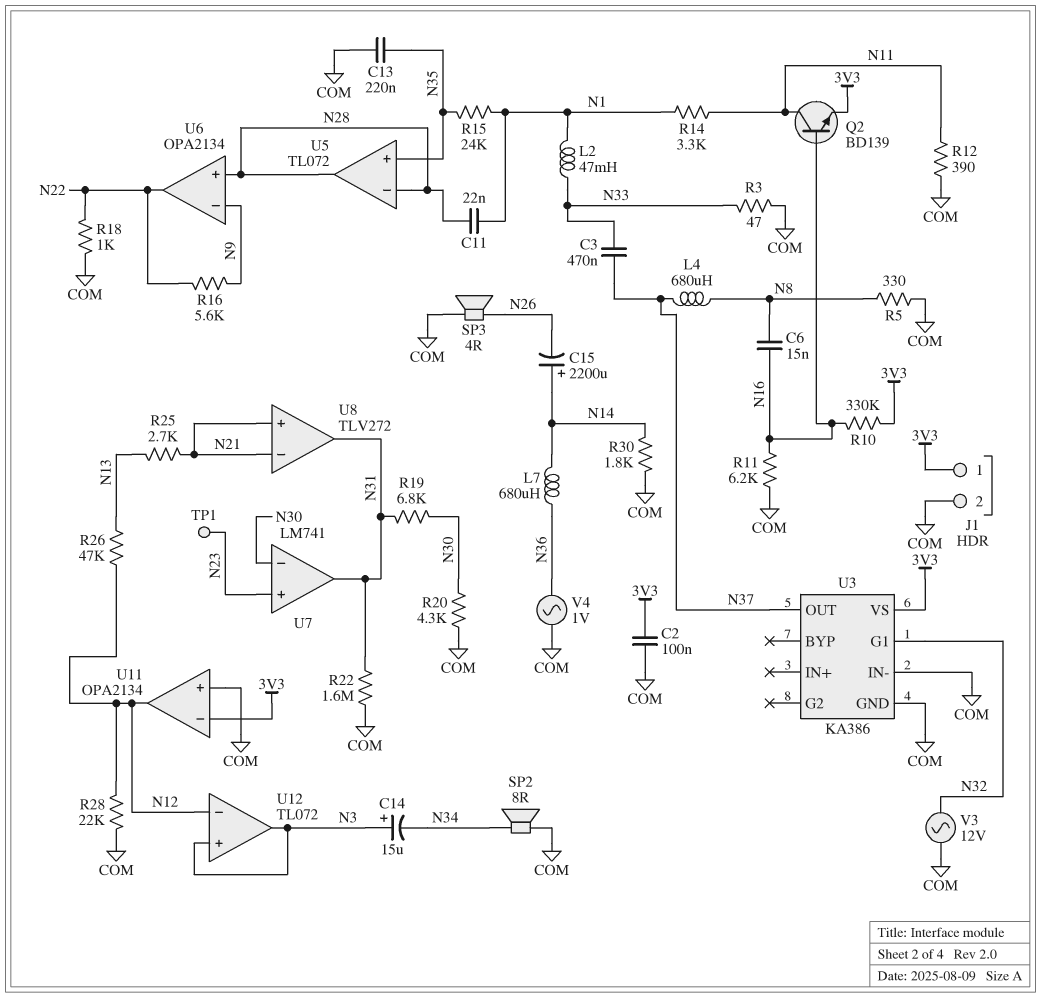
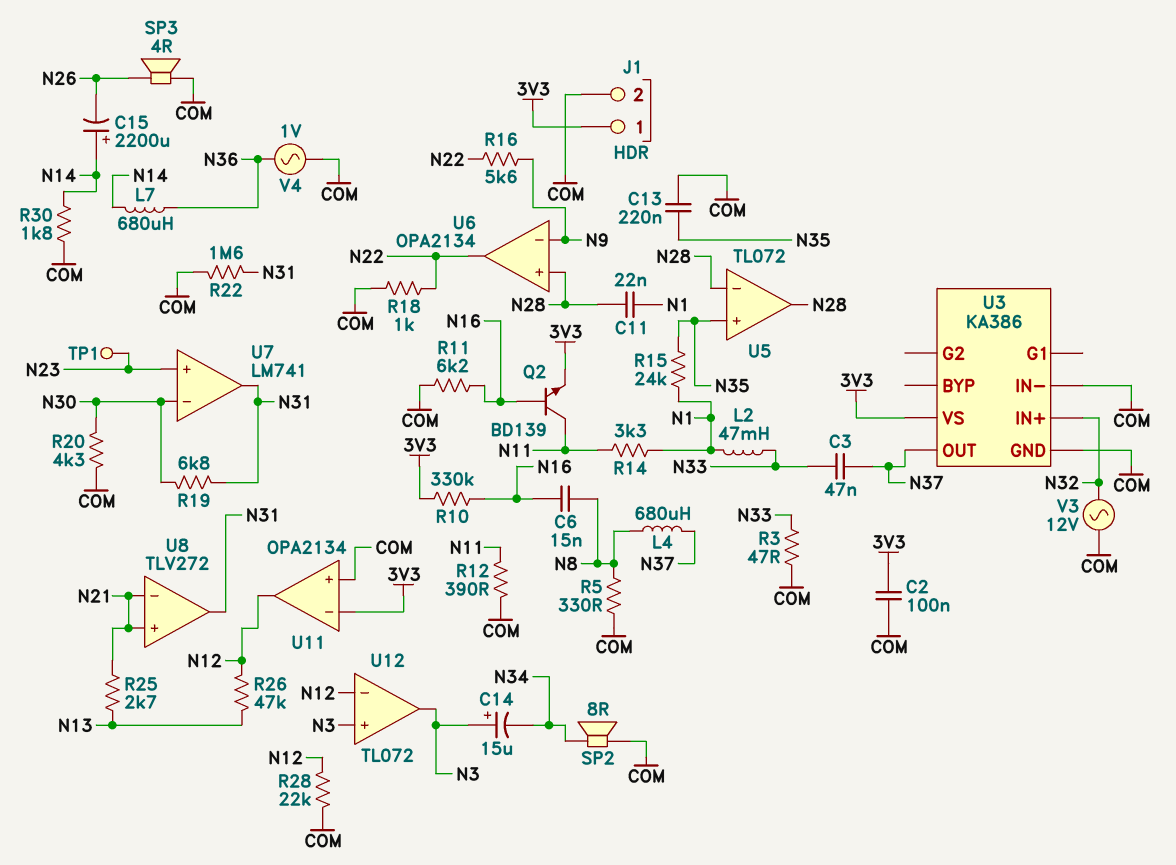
C3: 470nF (N33, N37) -> 47nF (N33, N37)
U3 pin G1: N32 -> none
U3 pin IN+: none -> N32

